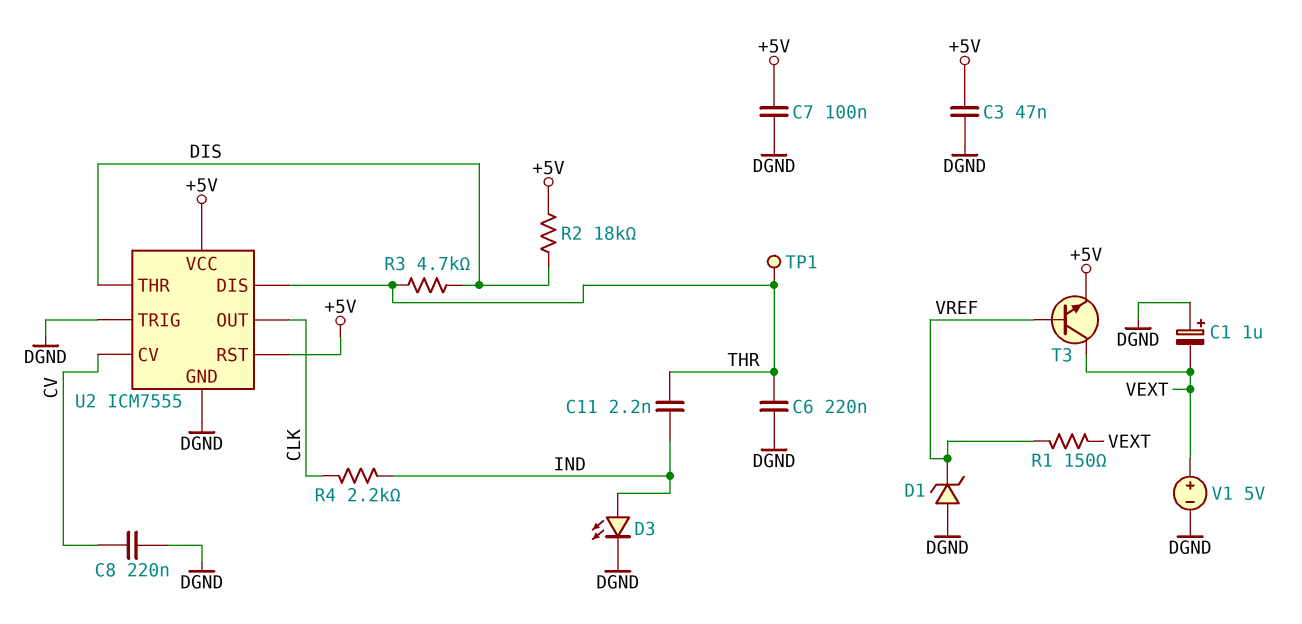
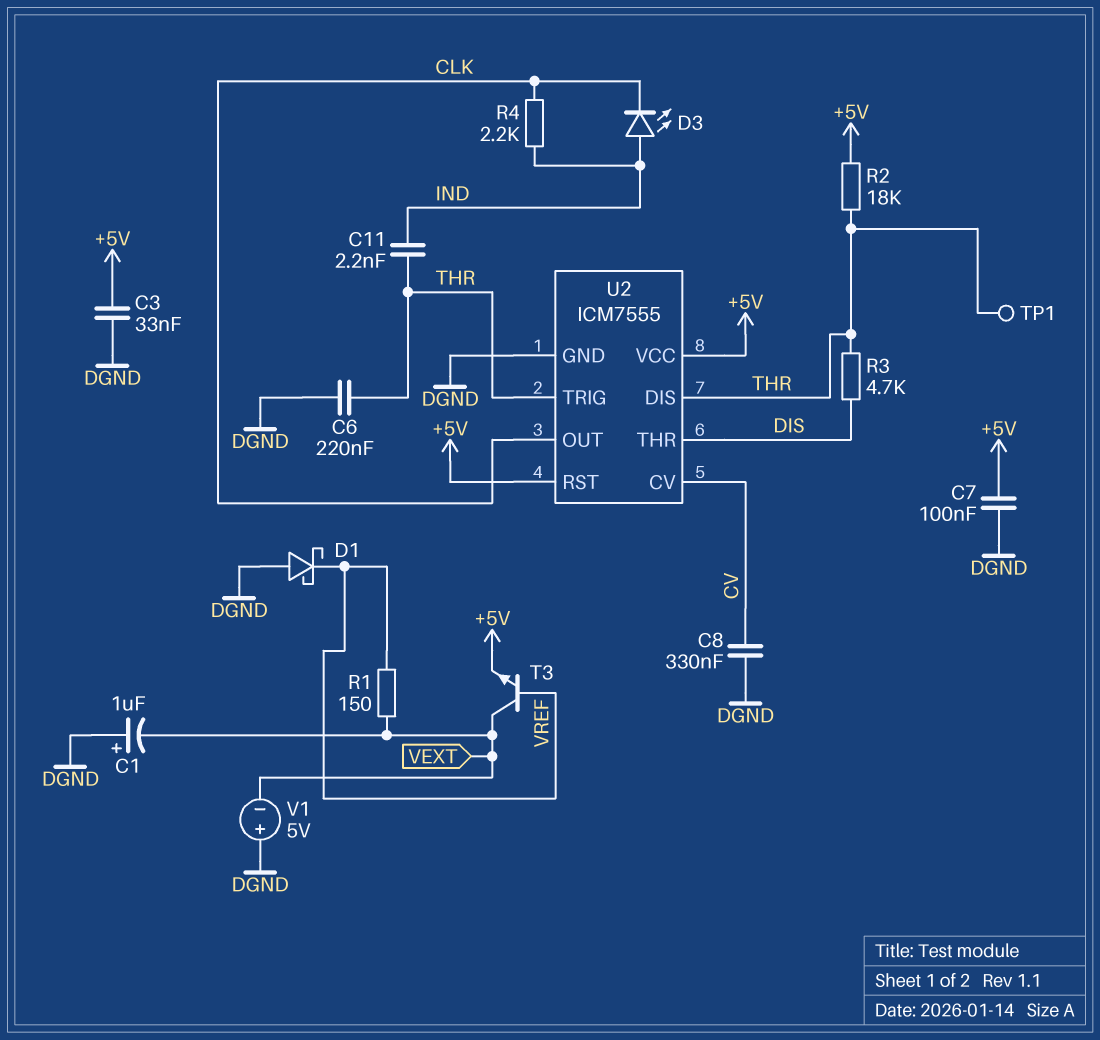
C3: 47nF (+5V, DGND) -> 33nF (+5V, DGND)
C8: 220nF (CV, DGND) -> 330nF (CV, DGND)
D1: zener (A DGND, K VREF) -> schottky (A DGND, K VREF)
D3: LED (A IND, K DGND) -> LED (A IND, K CLK)
R2: 18k (+5V, DIS) -> 18k (+5V, THR)
U2 pin TRIG: DGND -> THR
V1: 5V (plus VEXT, minus DGND) -> 5V (plus DGND, minus VEXT)

